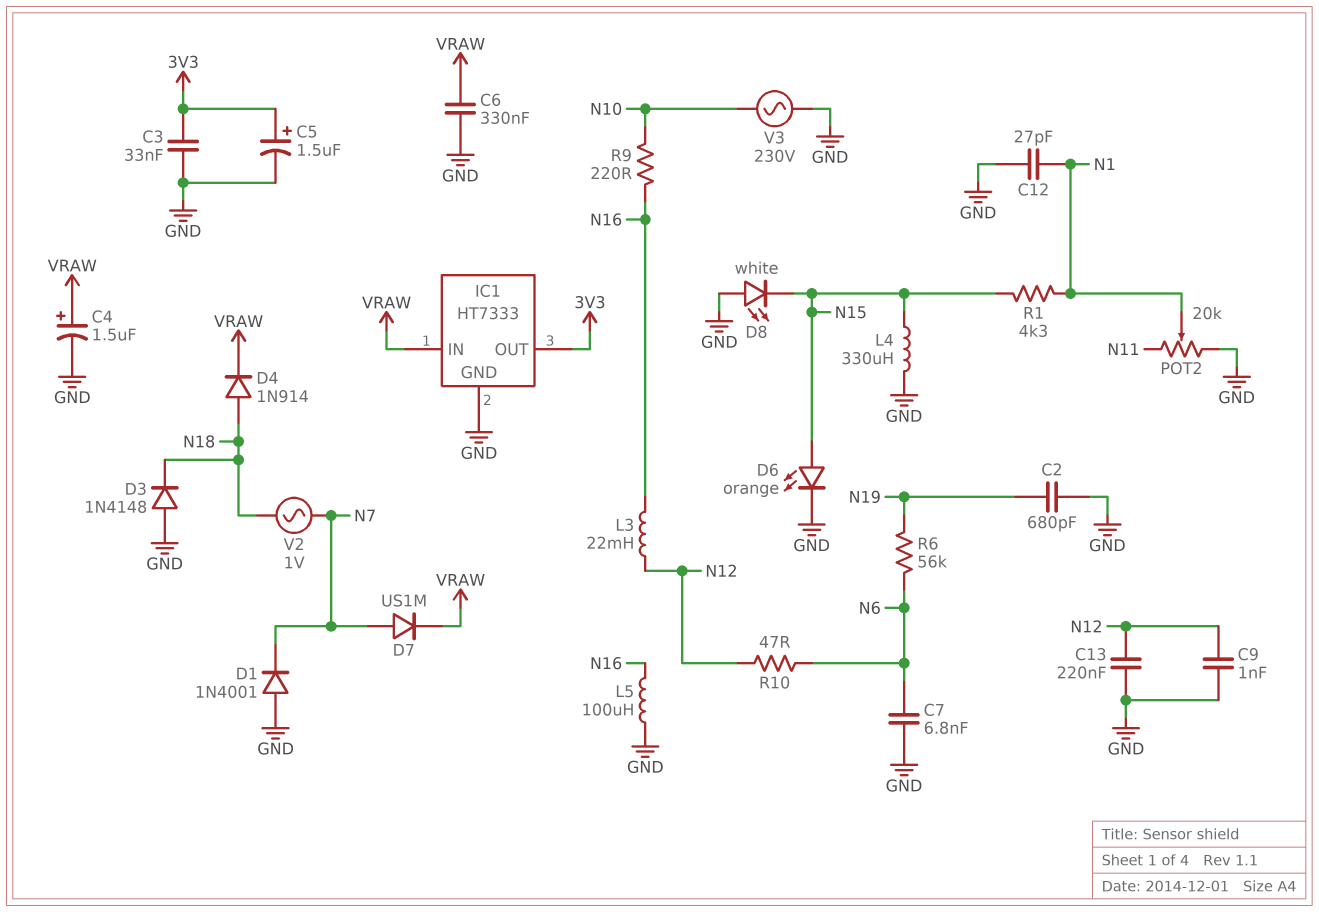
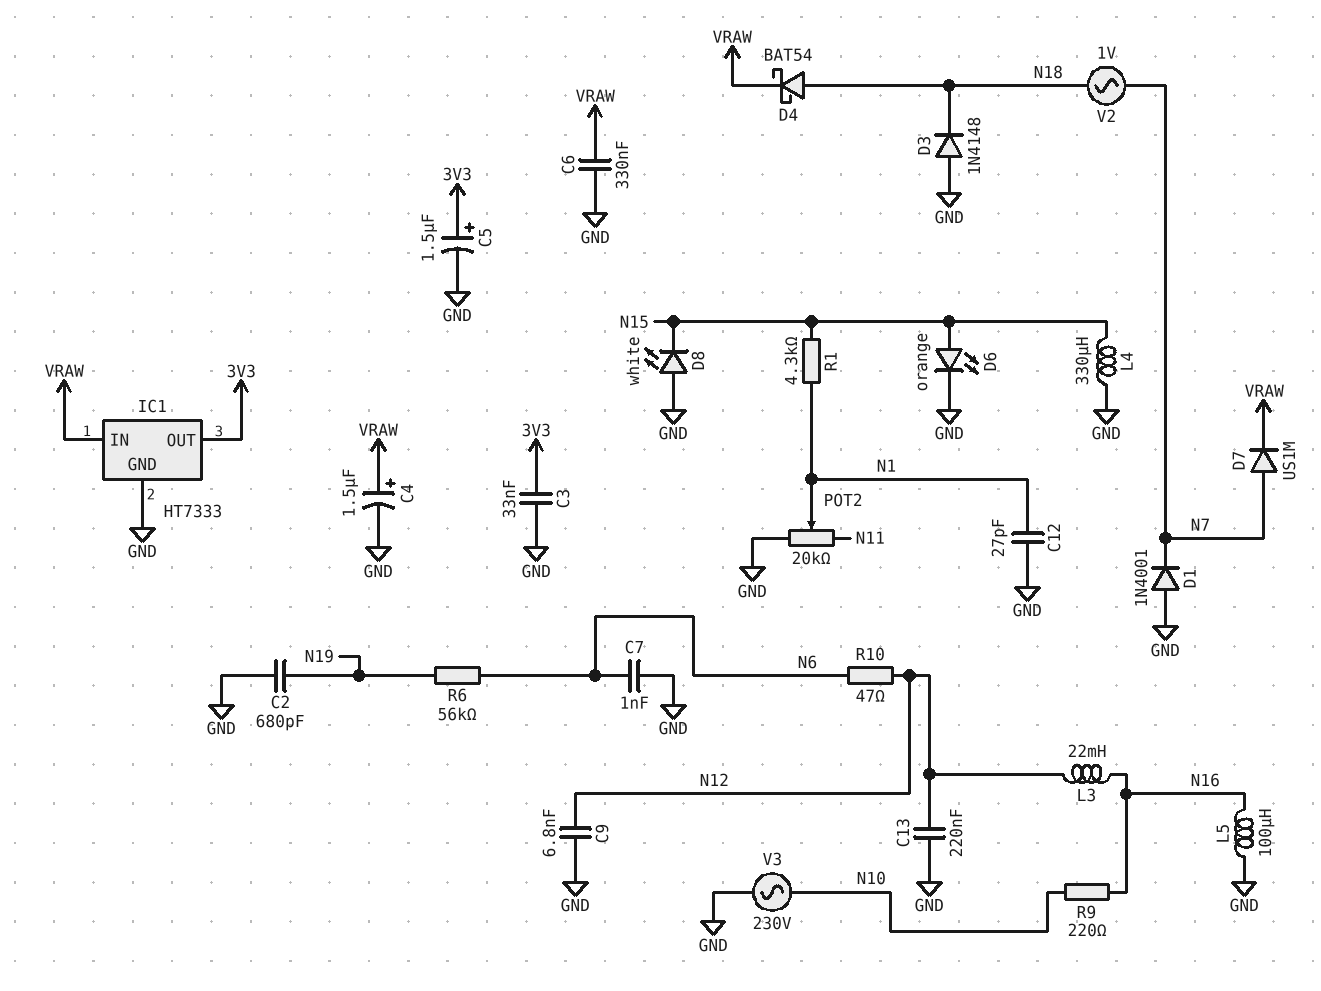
C7: 6.8nF (GND, N6) -> 1nF (GND, N6)
C9: 1nF (GND, N12) -> 6.8nF (GND, N12)
D4: diode 1N914 (A N18, K VRAW) -> schottky BAT54 (A N18, K VRAW)

